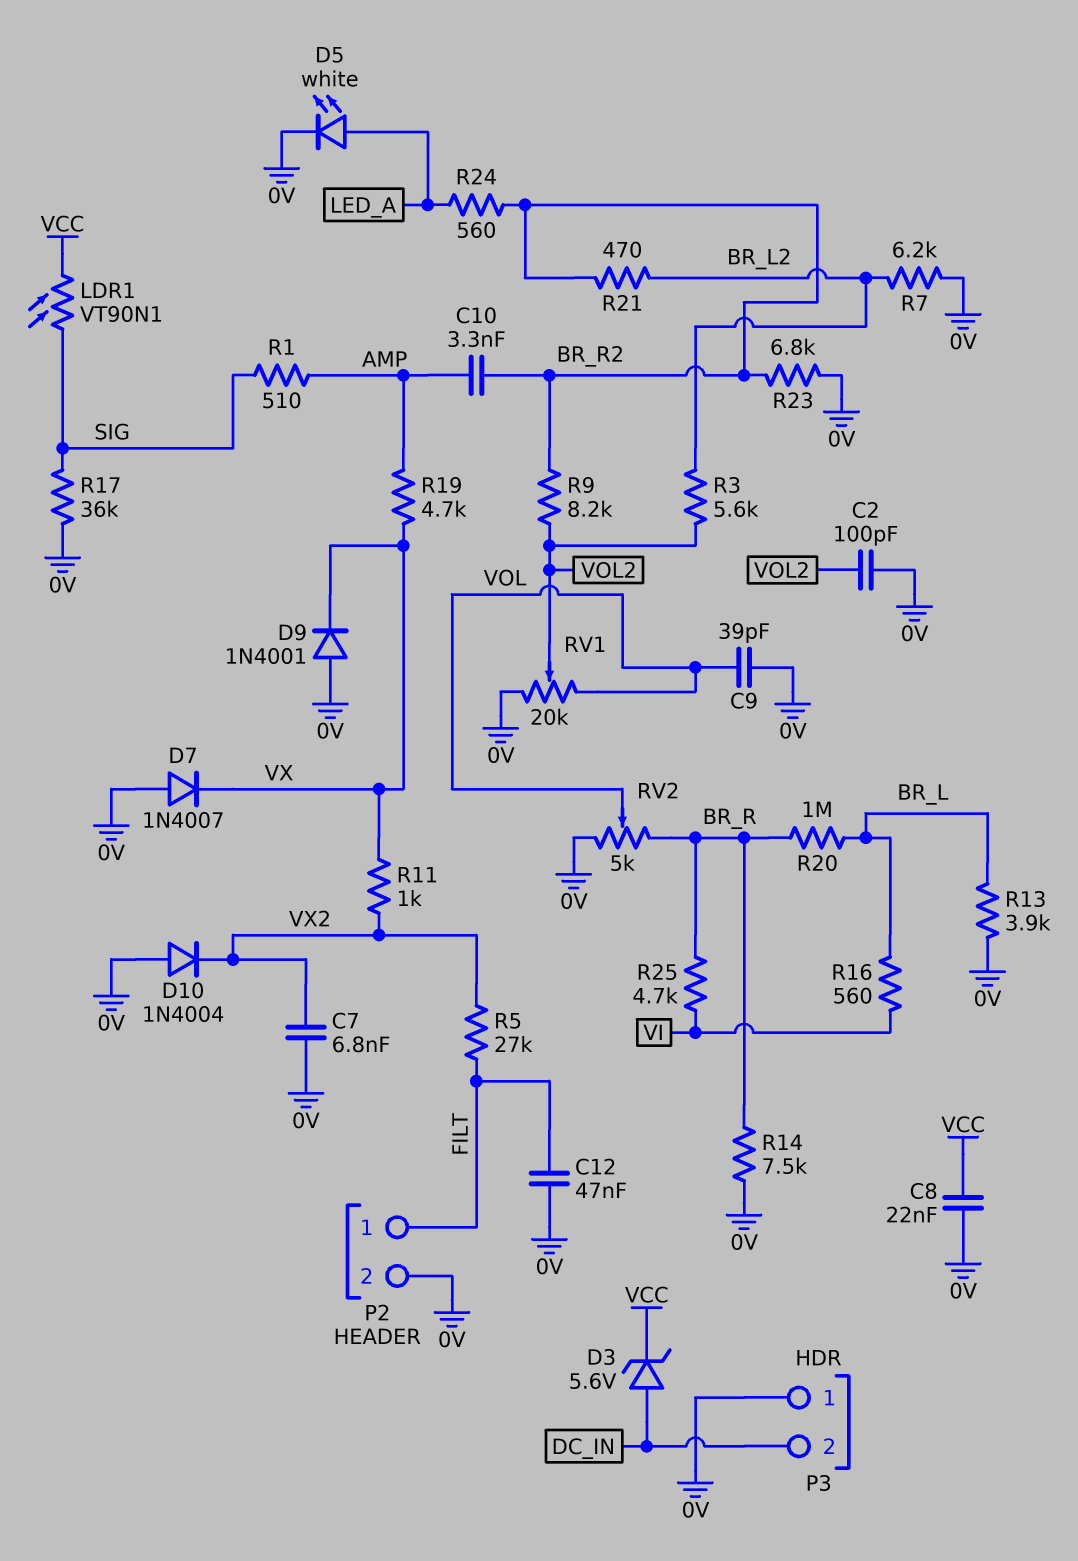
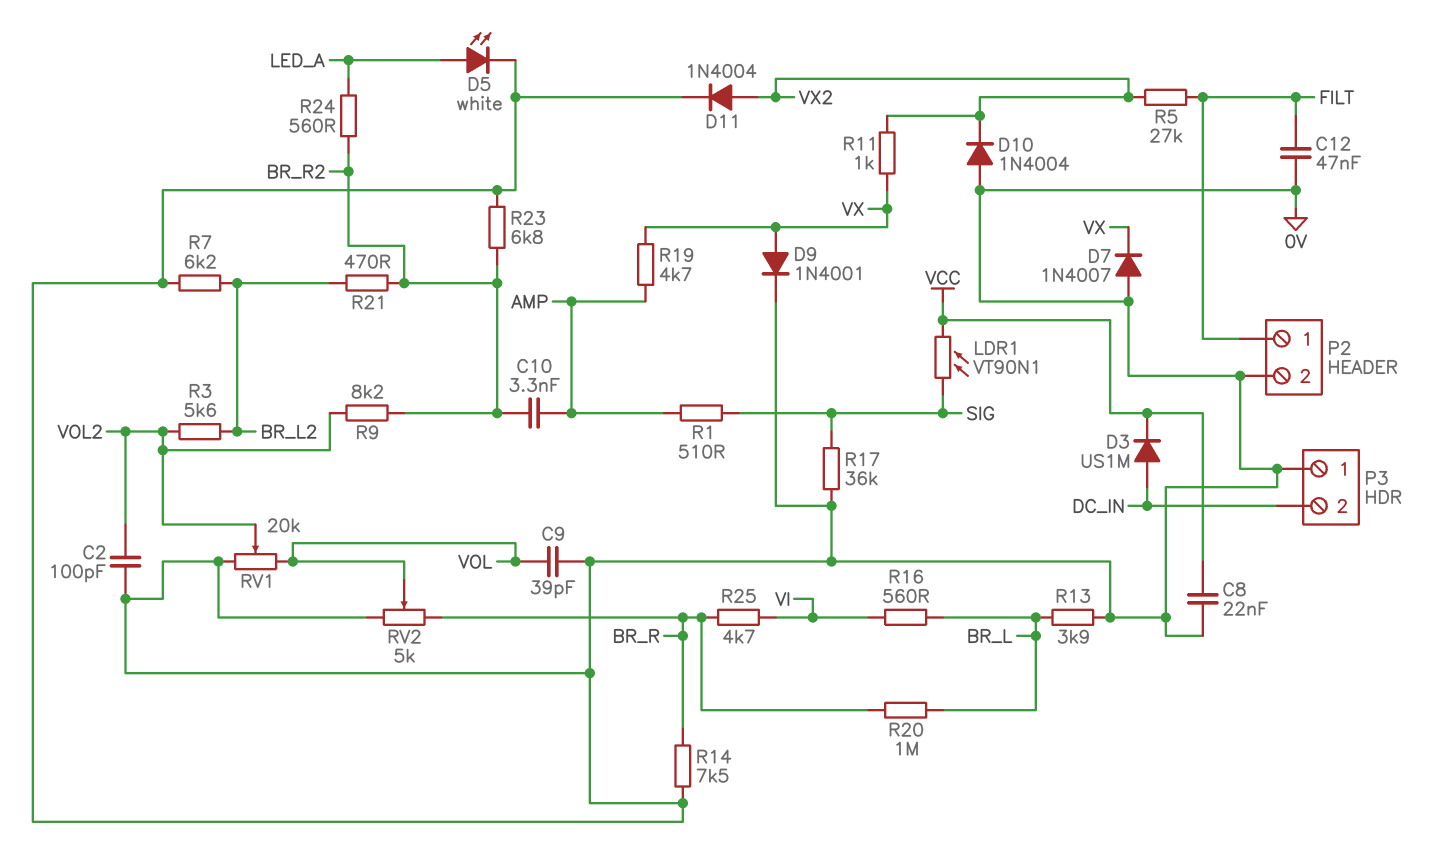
C7: 6.8nF (0V, VX2) -> none
D3: zener 5.6V (A DC_IN, K VCC) -> diode US1M (A DC_IN, K VCC)
D9: diode 1N4001 (A 0V, K VX) -> diode 1N4001 (A VX, K 0V)
D11: none -> diode 1N4004 (A VX2, K 0V)

